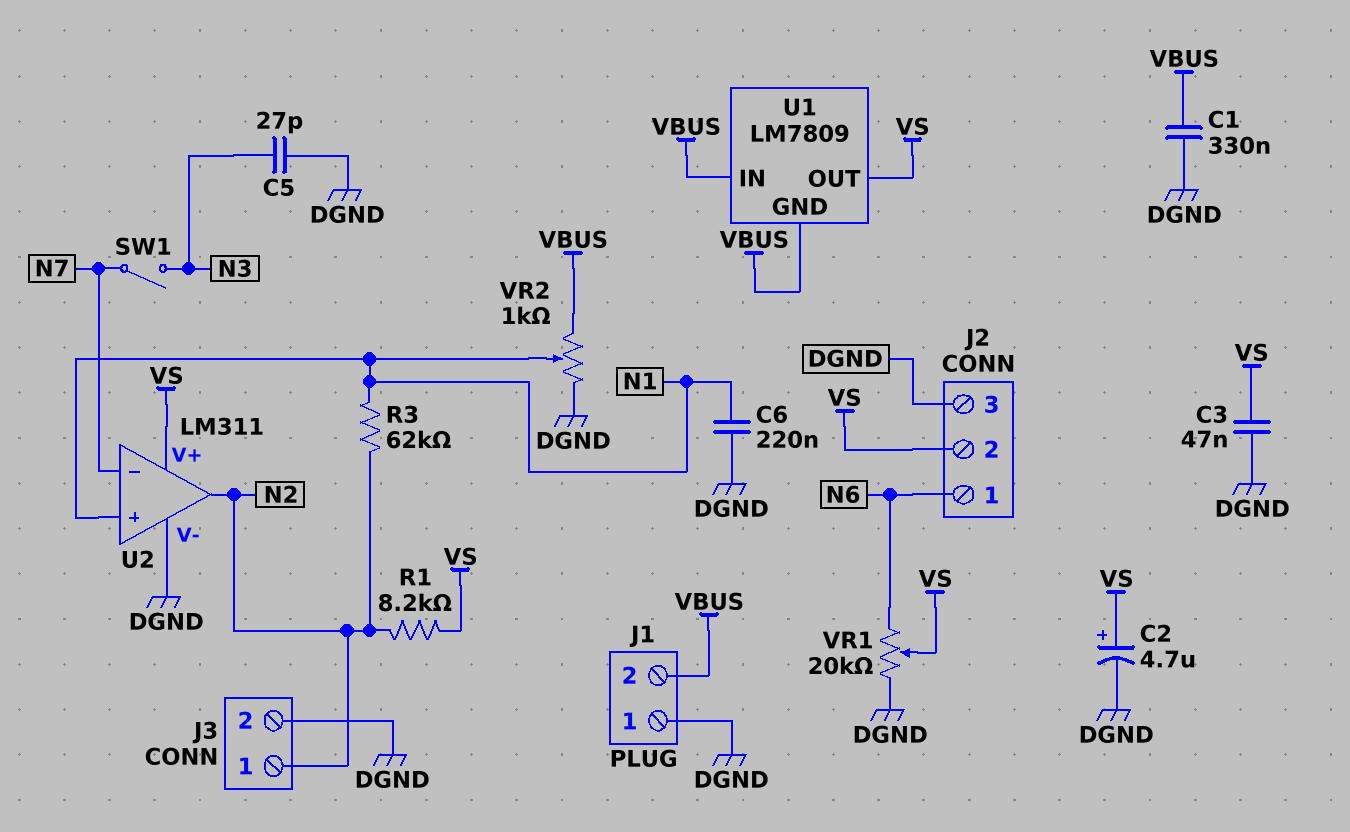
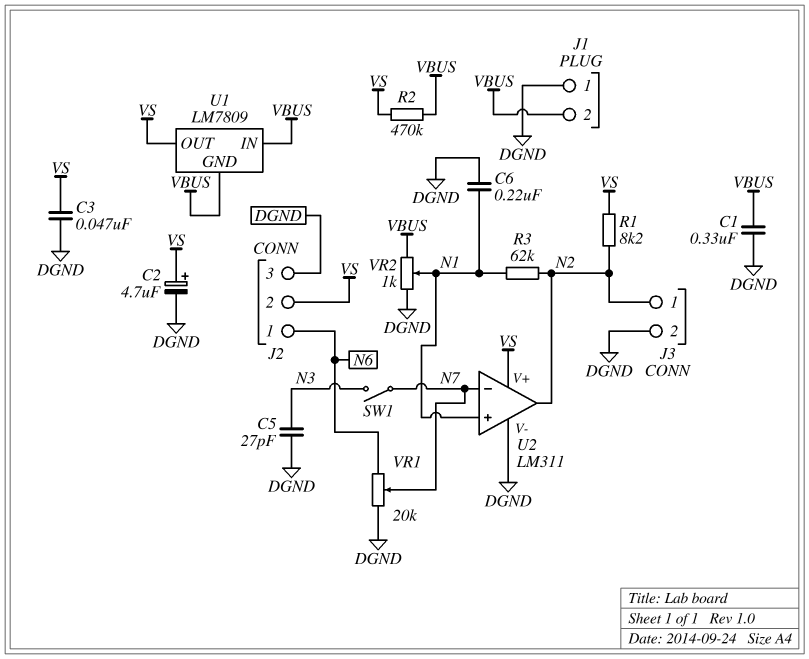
R2: none -> 470k (VBUS, VS)
VR1: 20k (DGND, N6, wiper VS) -> 20k (DGND, N6, wiper N7)

